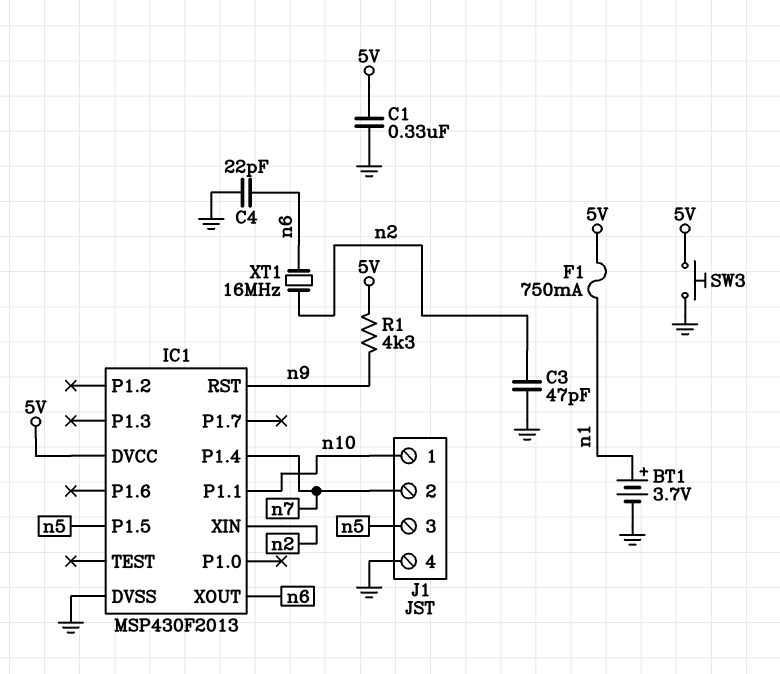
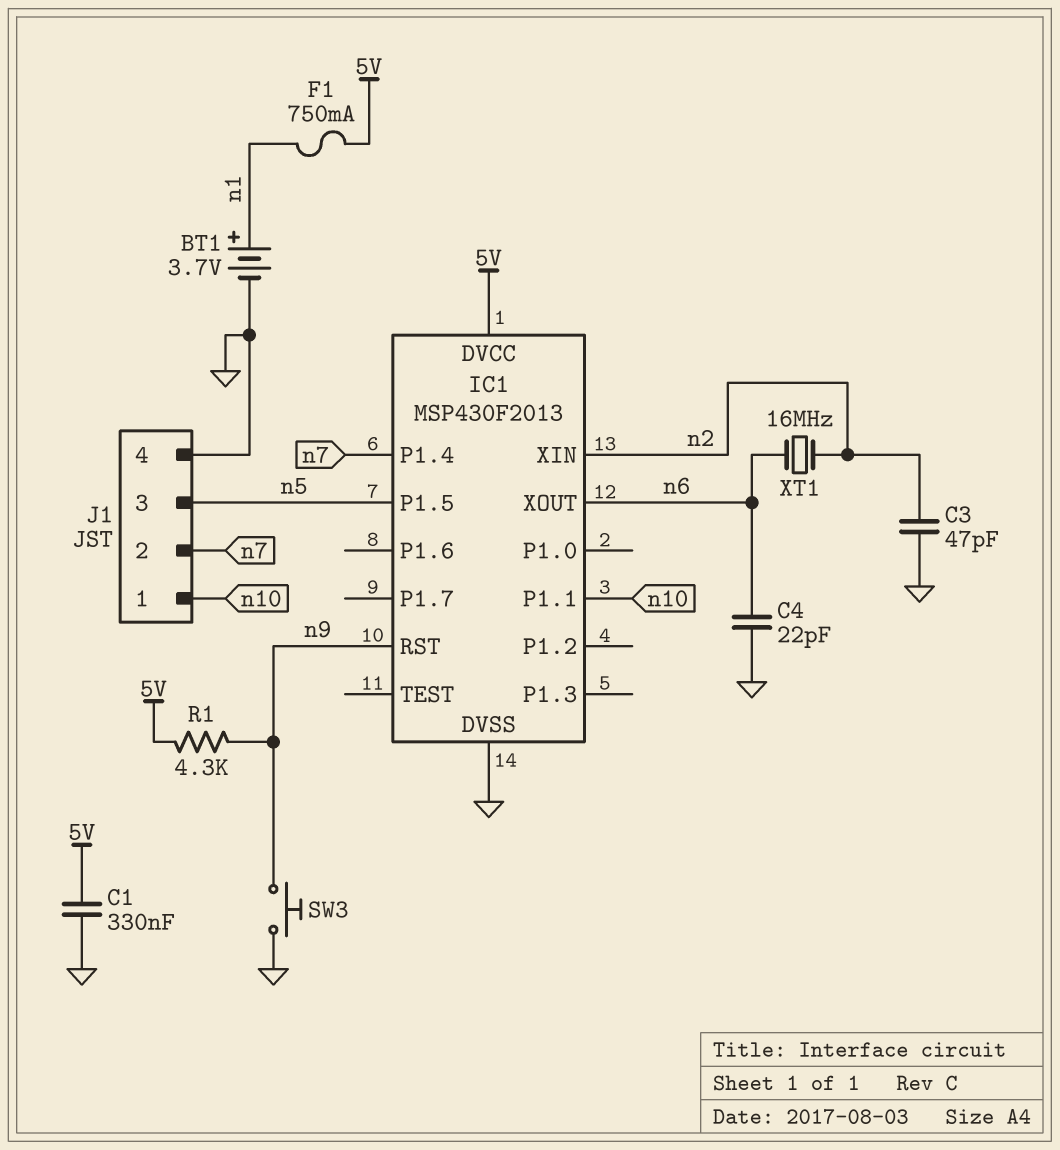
SW3: button (5V, GND) -> button (GND, n9)

